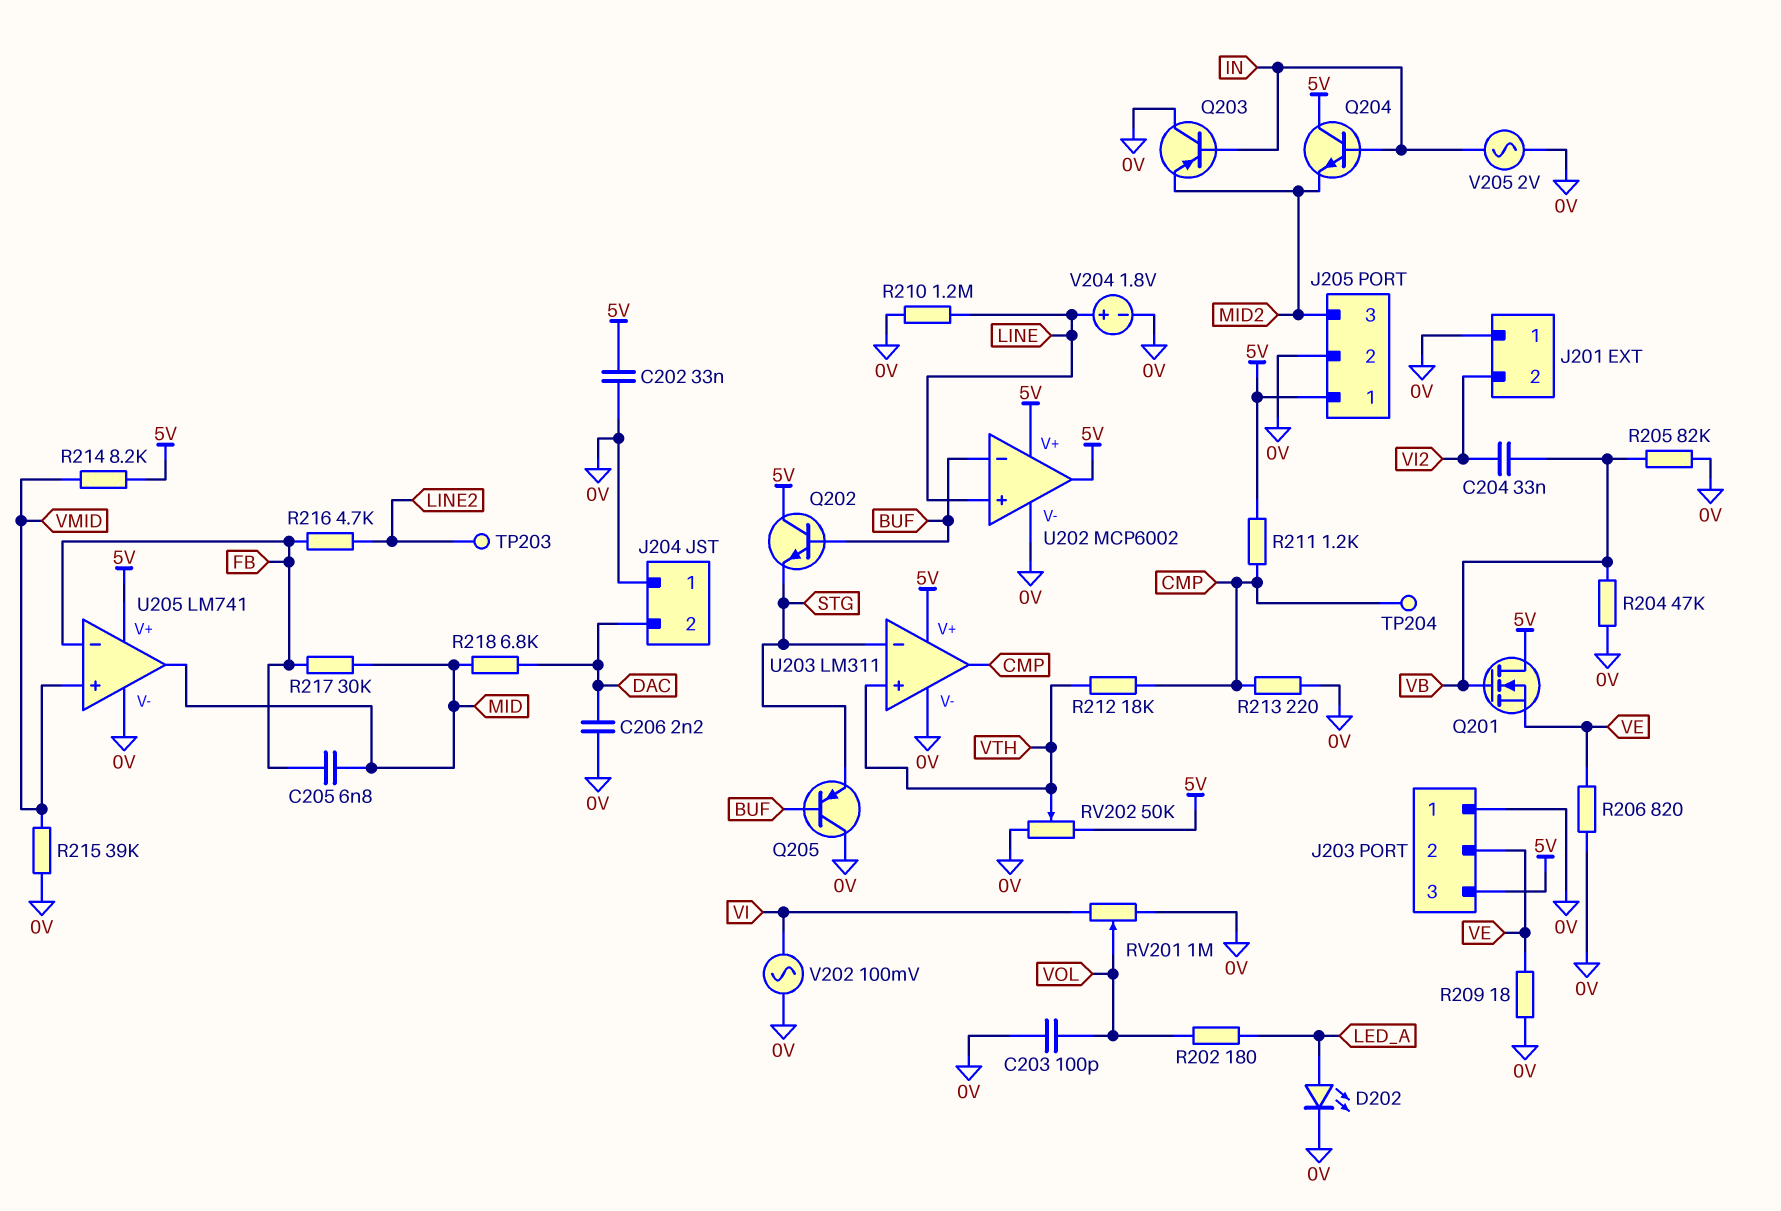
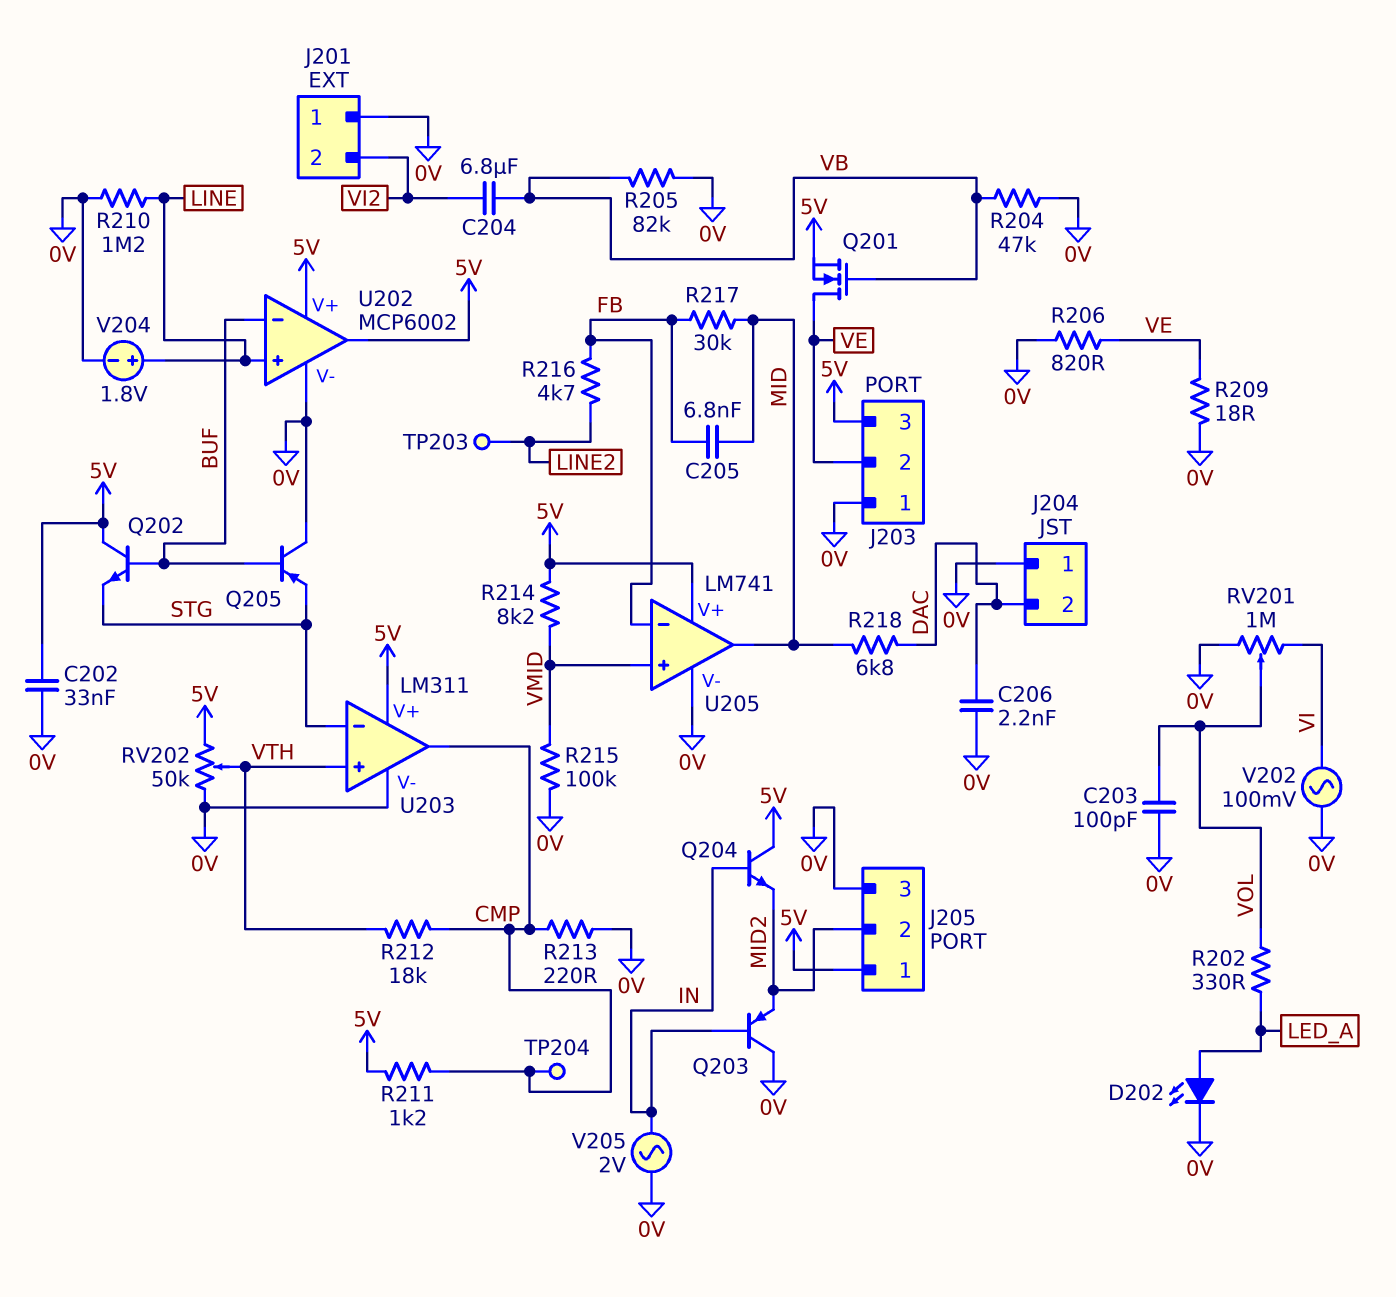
C204: 33nF (VB, VI2) -> 6.8uF (VB, VI2)
J205 pin 2: 0V -> MID2
J205 pin 3: MID2 -> 0V
Q201: NMOS (G VB, D 5V, S VE) -> NMOS (G VB, D VE, S 5V)
R202: 180 (LED_A, VOL) -> 330 (LED_A, VOL)
R215: 39k (0V, VMID) -> 100k (0V, VMID)

